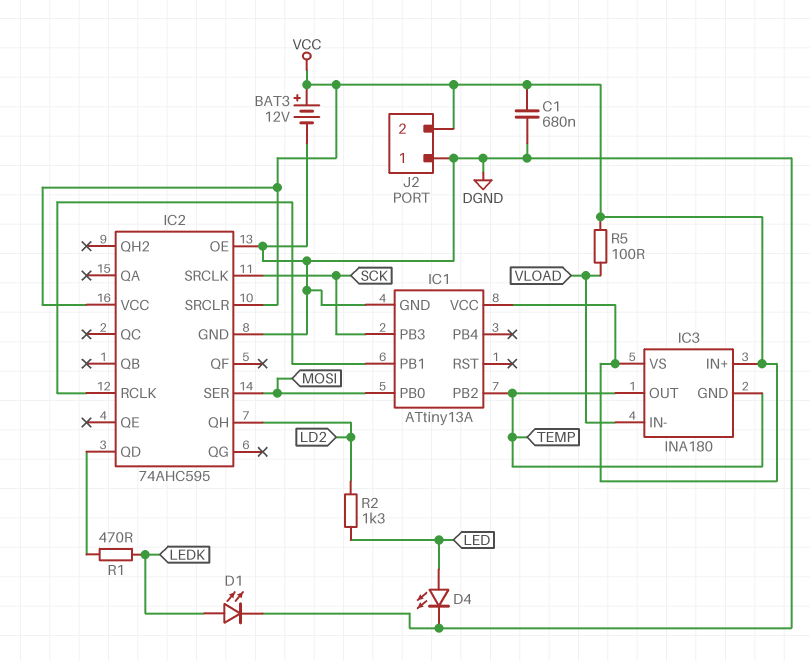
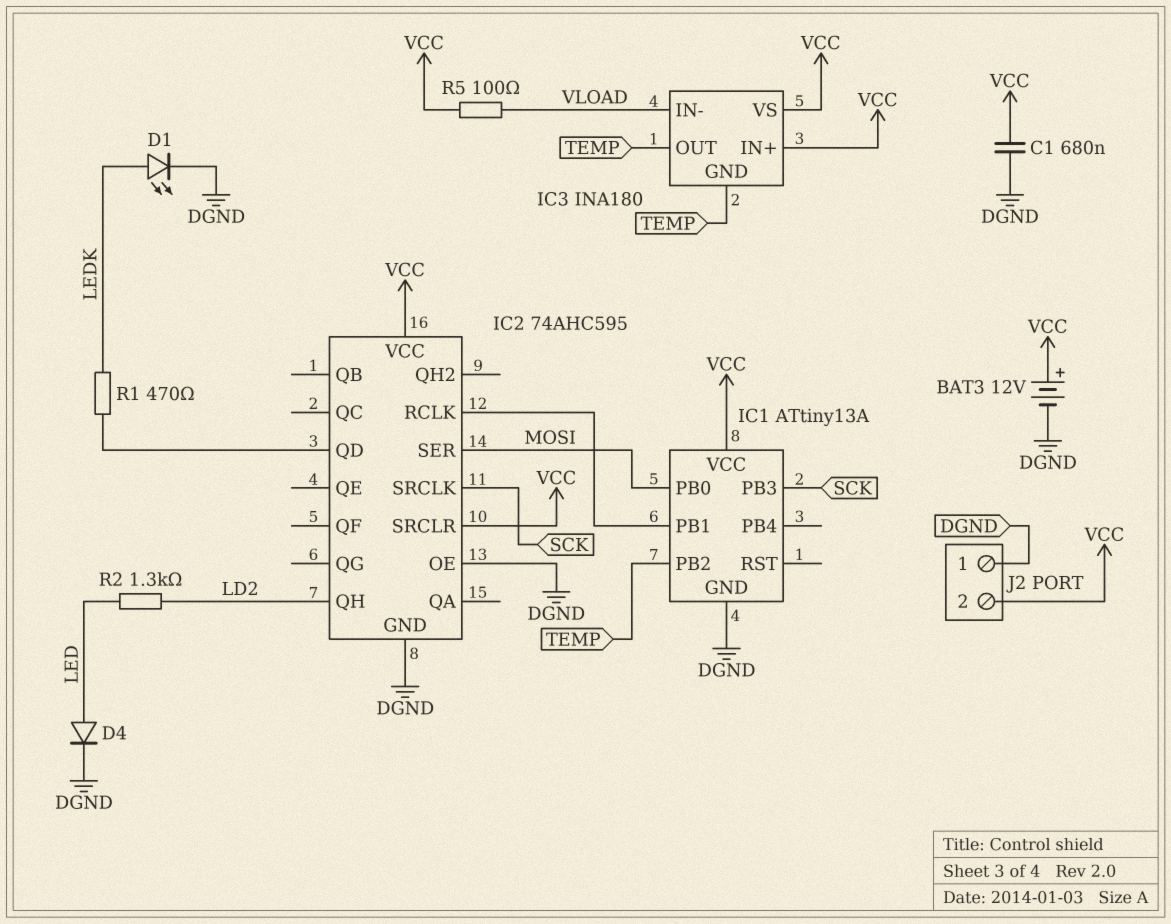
D4: LED (A LED, K DGND) -> diode (A LED, K DGND)

